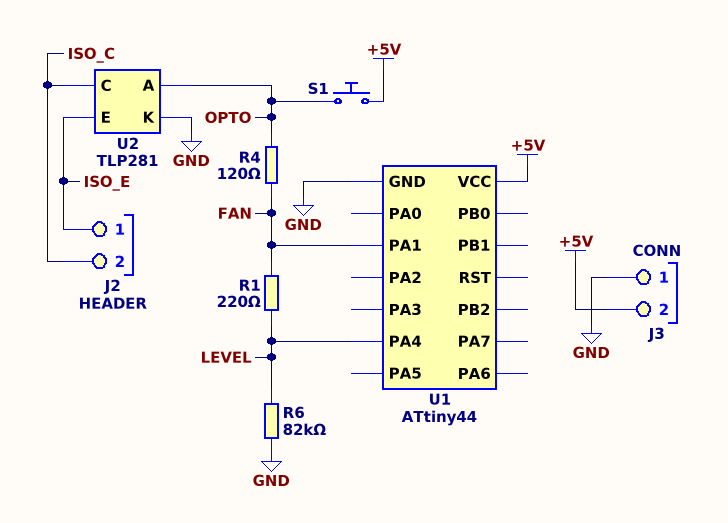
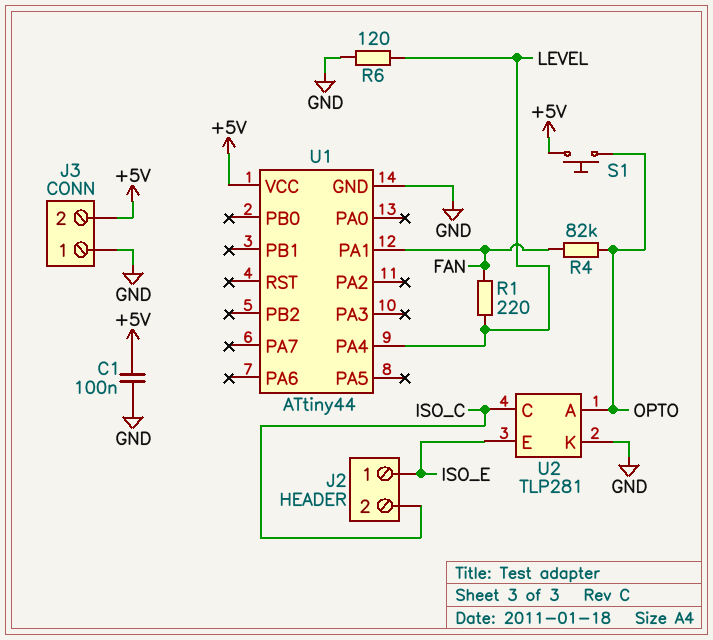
C1: none -> 100nF (+5V, GND)
R4: 120 (FAN, OPTO) -> 82k (FAN, OPTO)
R6: 82k (GND, LEVEL) -> 120 (GND, LEVEL)

